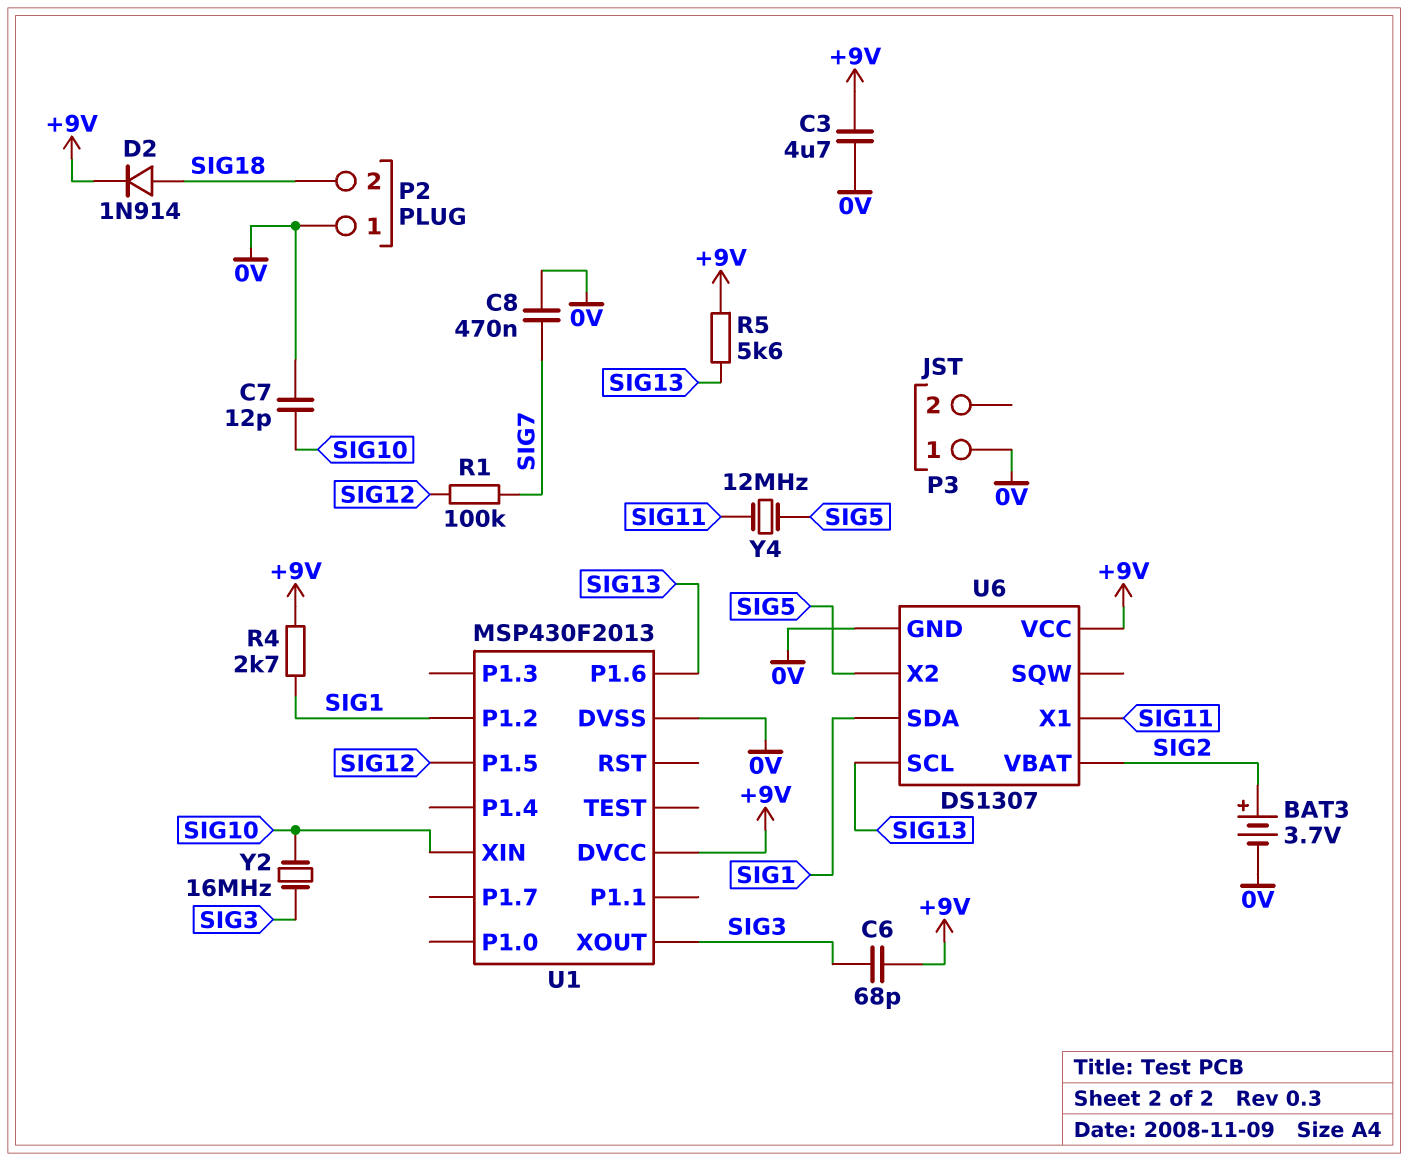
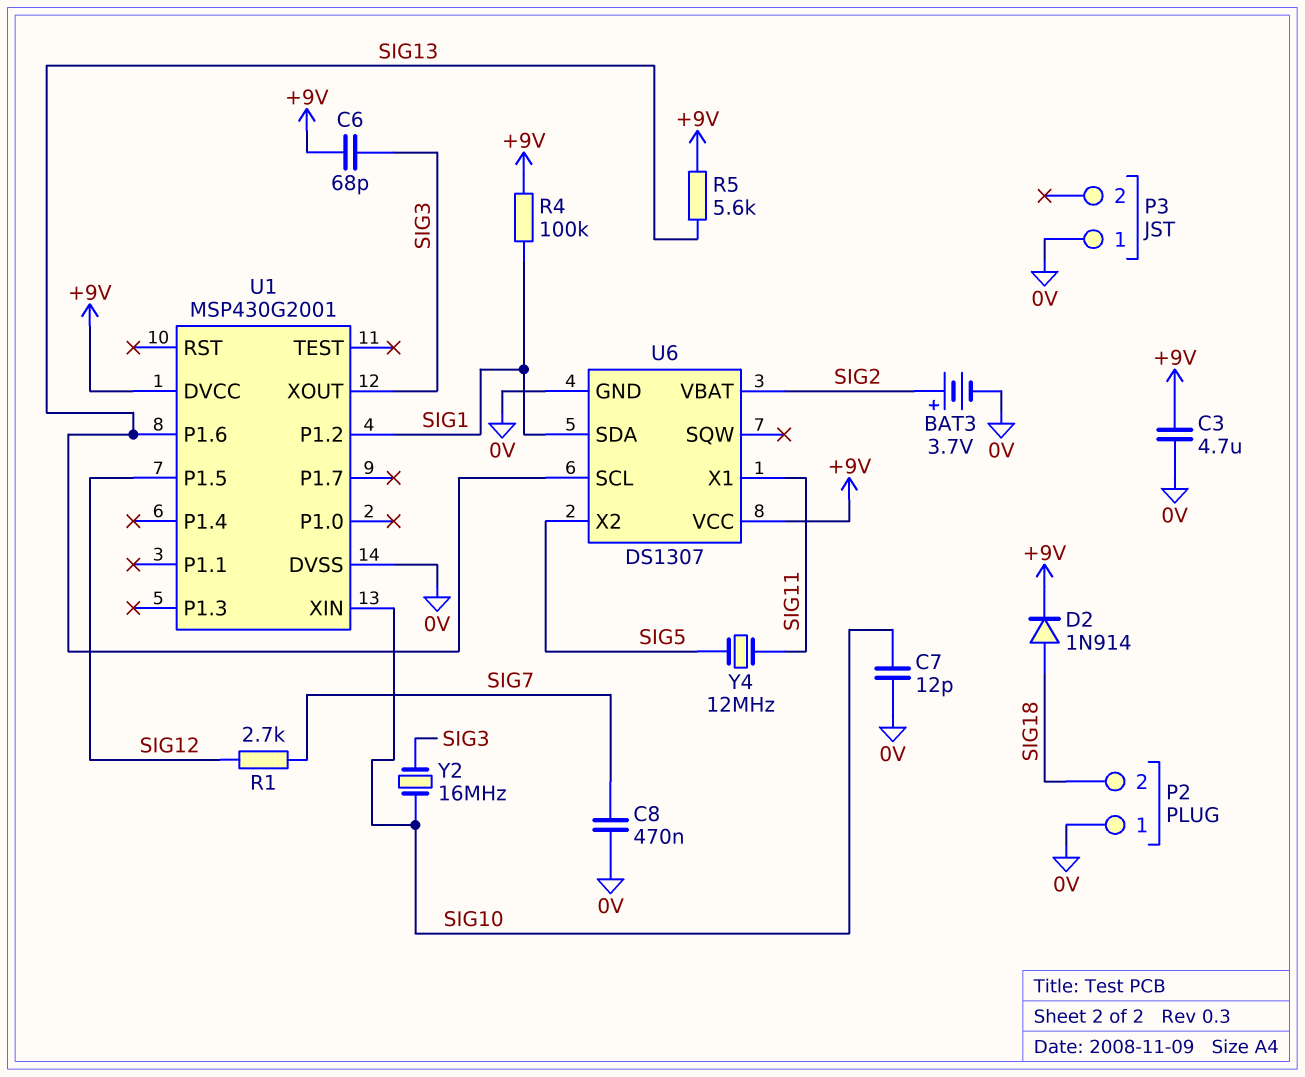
R1: 100k (SIG7, SIG12) -> 2.7k (SIG7, SIG12)
R4: 2.7k (+9V, SIG1) -> 100k (+9V, SIG1)
U1: MSP430F2013 -> MSP430G2001

